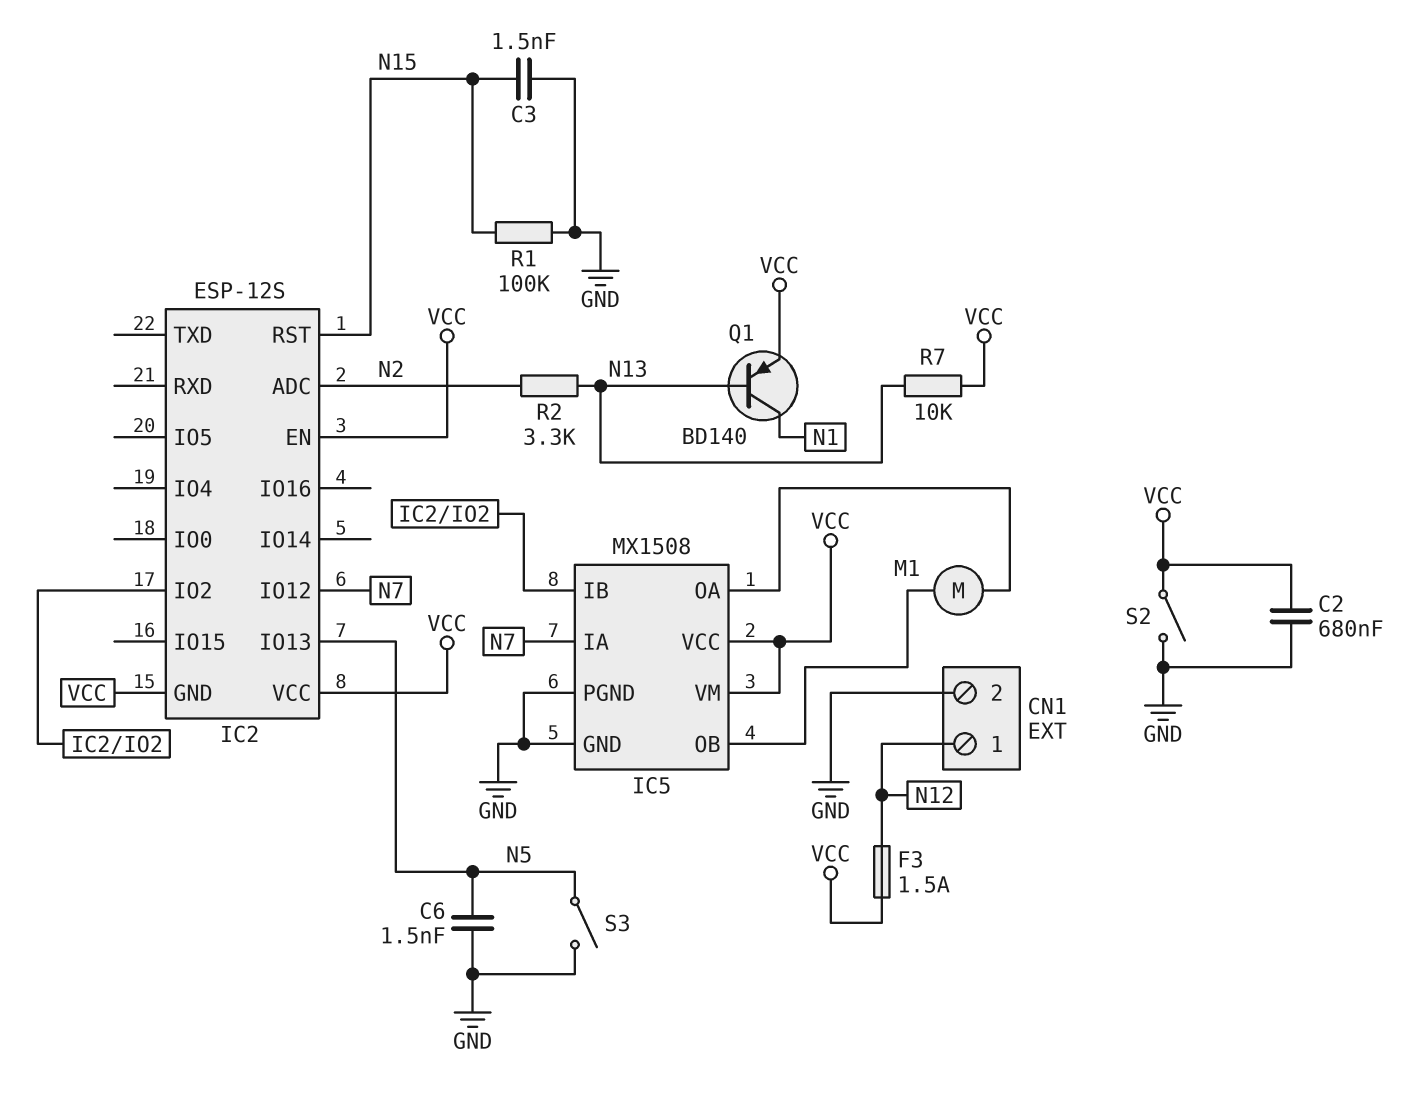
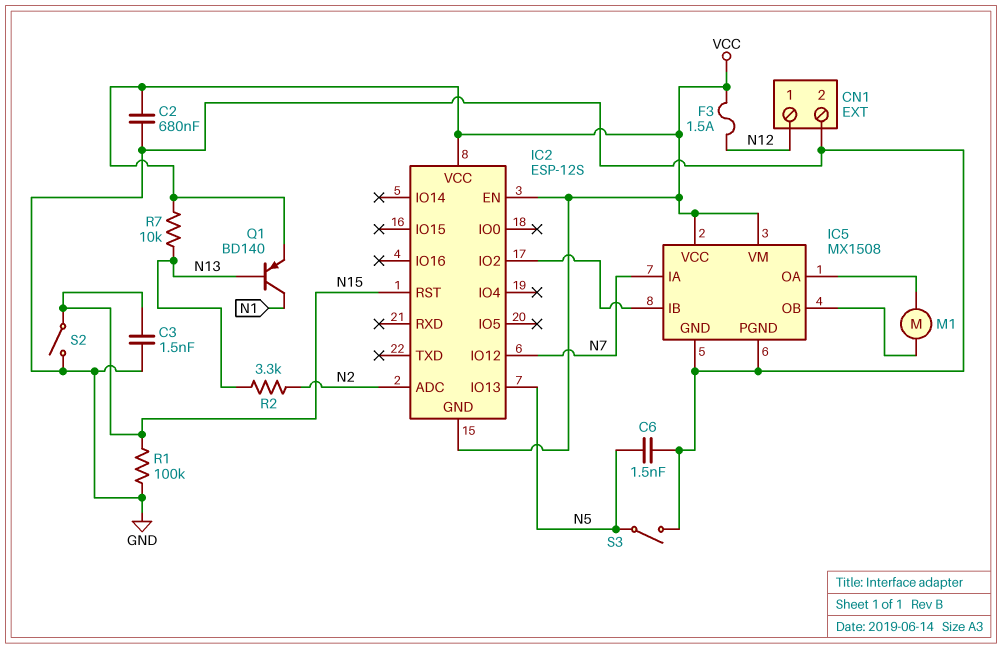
S2: switch (GND, VCC) -> switch (GND, N15)

